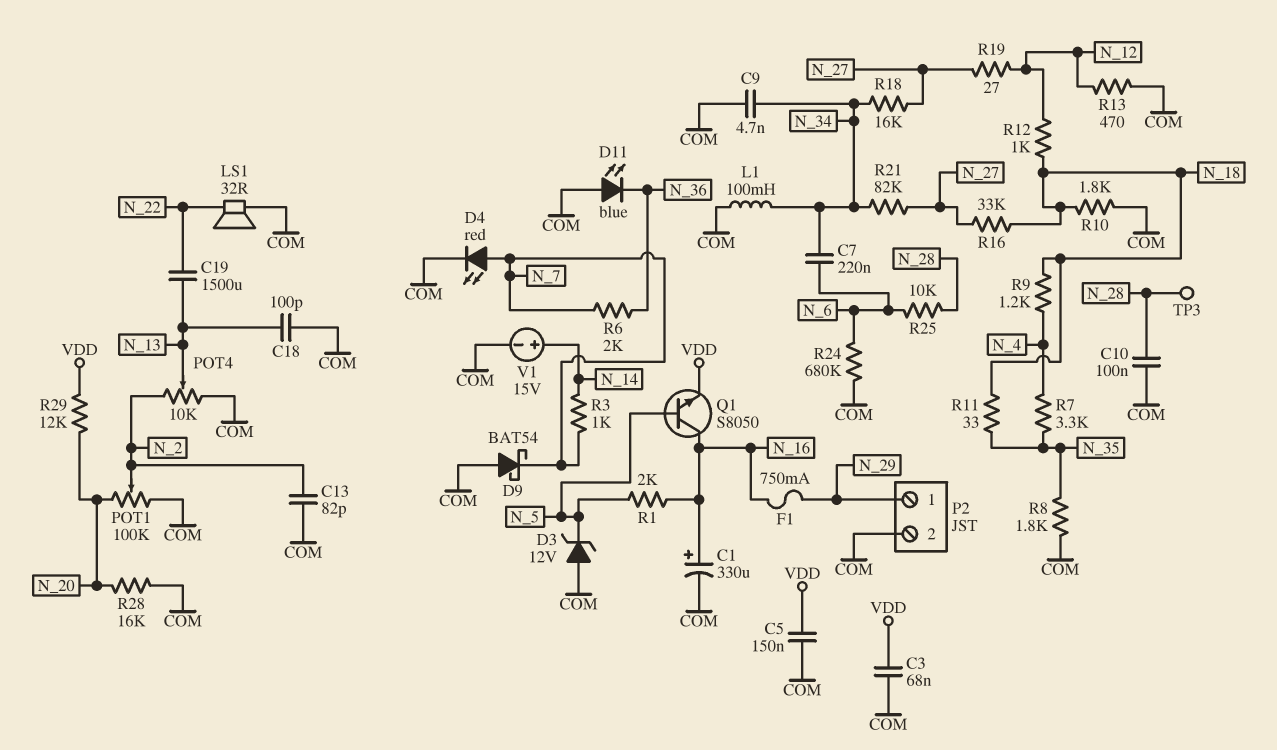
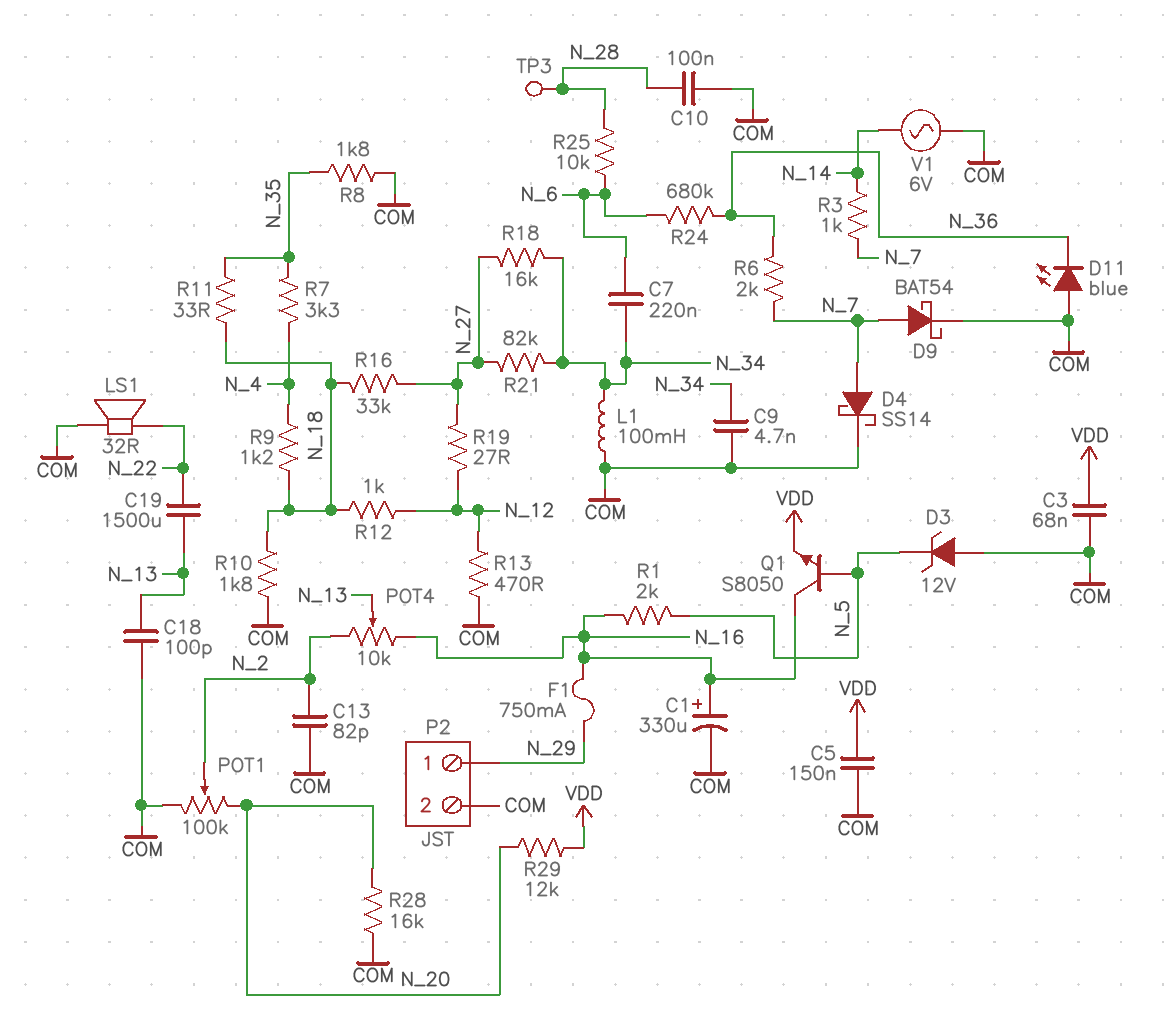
D4: LED red (A N_7, K COM) -> schottky SS14 (A N_7, K COM)
D9: schottky BAT54 (A COM, K N_7) -> schottky BAT54 (A N_7, K COM)
POT4: 10k (COM, N_2, wiper N_13) -> 10k (N_2, N_16, wiper N_13)
R24: 680k (COM, N_6) -> 680k (N_6, N_36)
V1: 15V (plus N_14, minus COM) -> AC 6V (COM, N_14)

